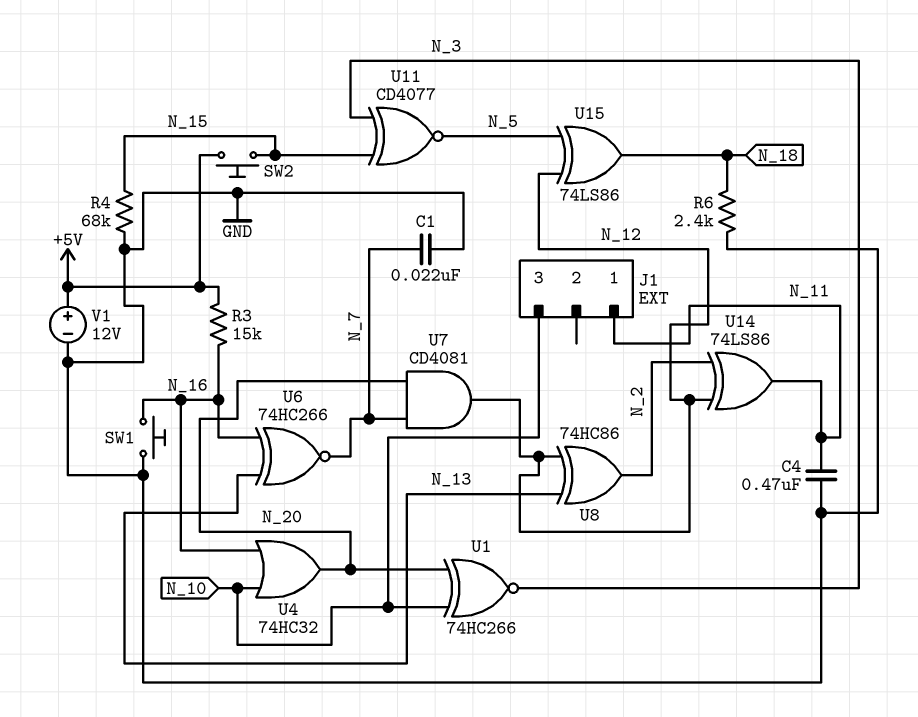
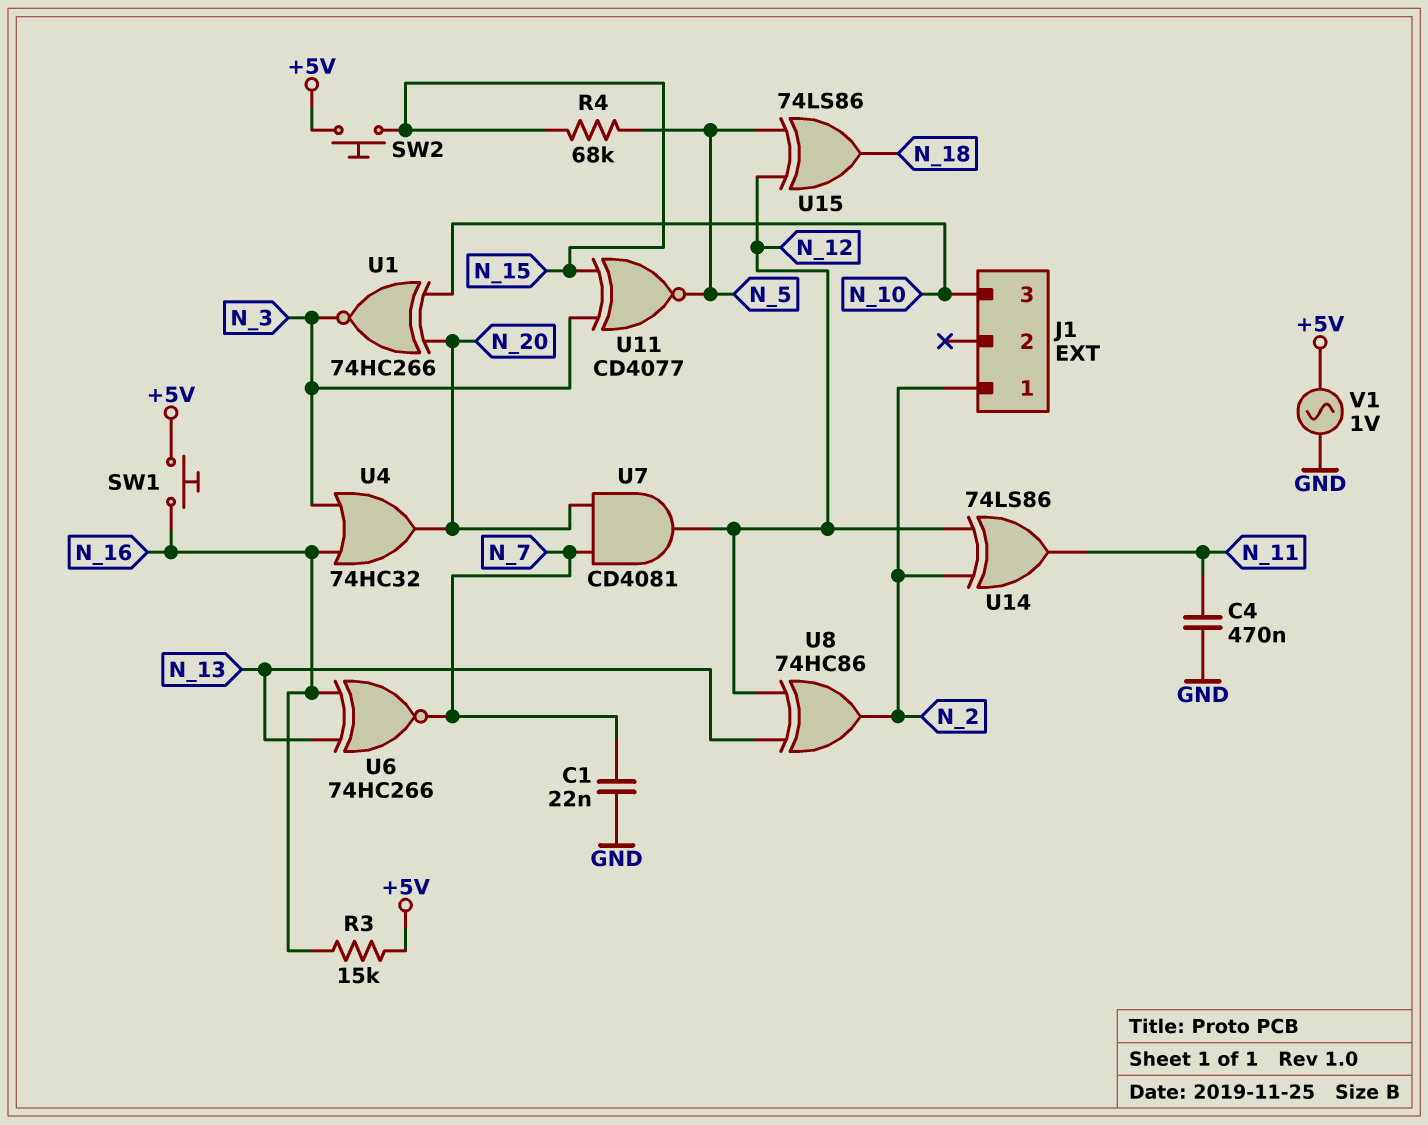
J1 pin 1: N_11 -> N_2
R4: 68k (GND, N_15) -> 68k (N_5, N_15)
R6: 2.4k (GND, N_18) -> none
SW1: button (GND, N_16) -> button (+5V, N_16)
U4: OR 74HC32 (in N_10, in N_16, out N_20) -> OR 74HC32 (in N_3, in N_16, out N_20)
V1: 12V (plus +5V, minus GND) -> AC 1V (+5V, GND)

